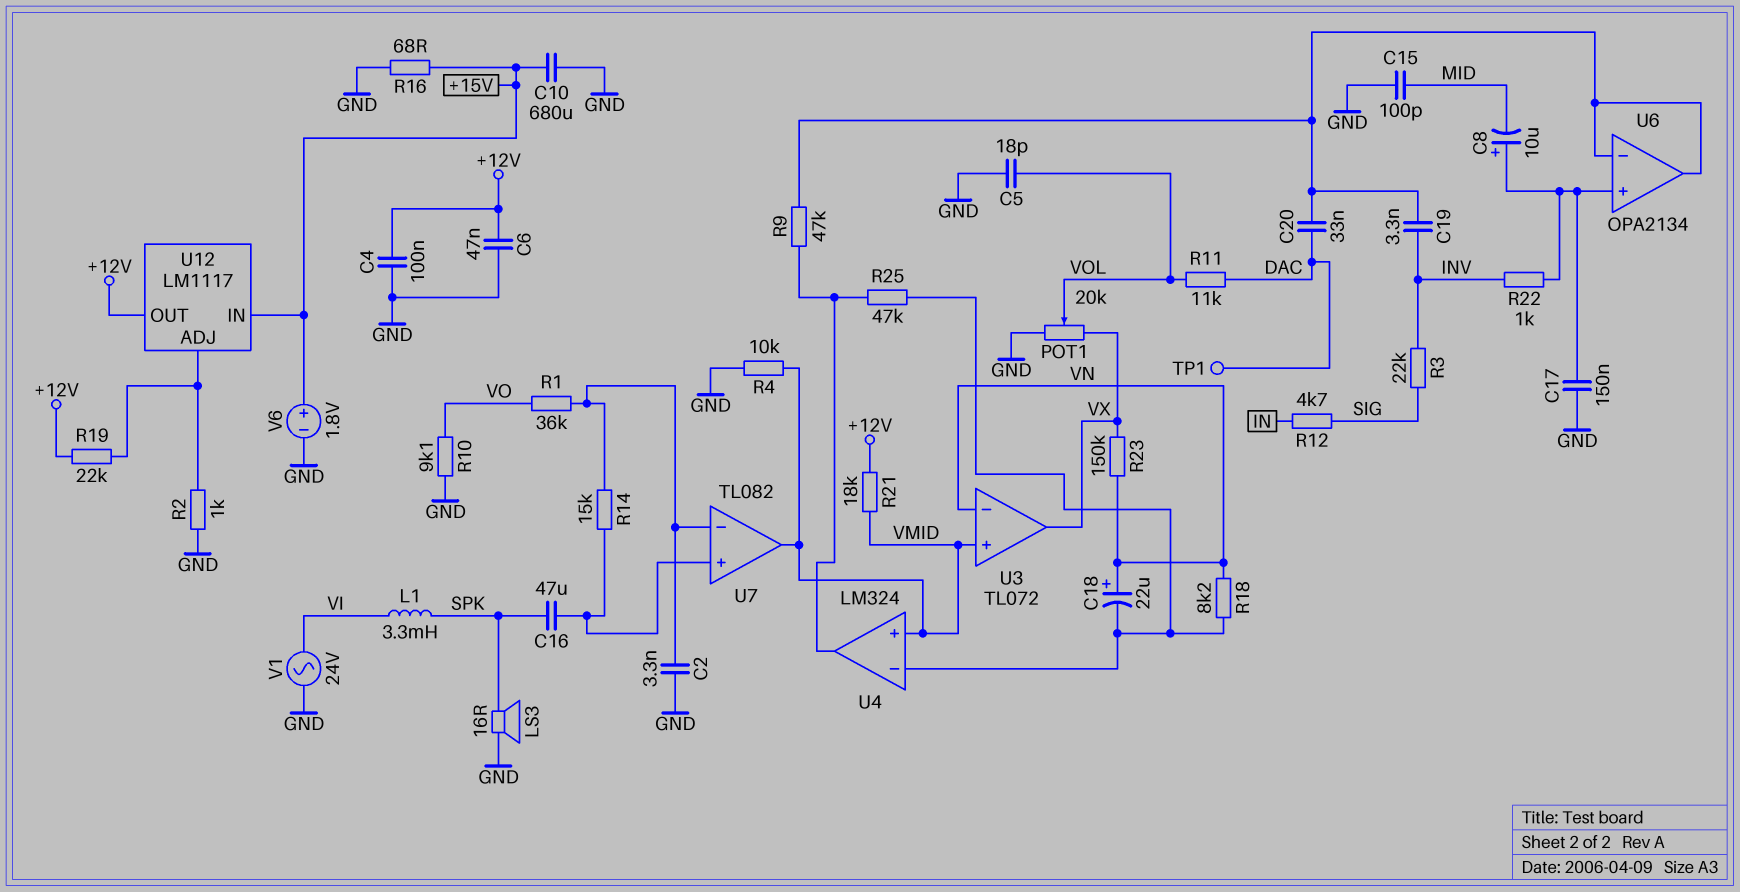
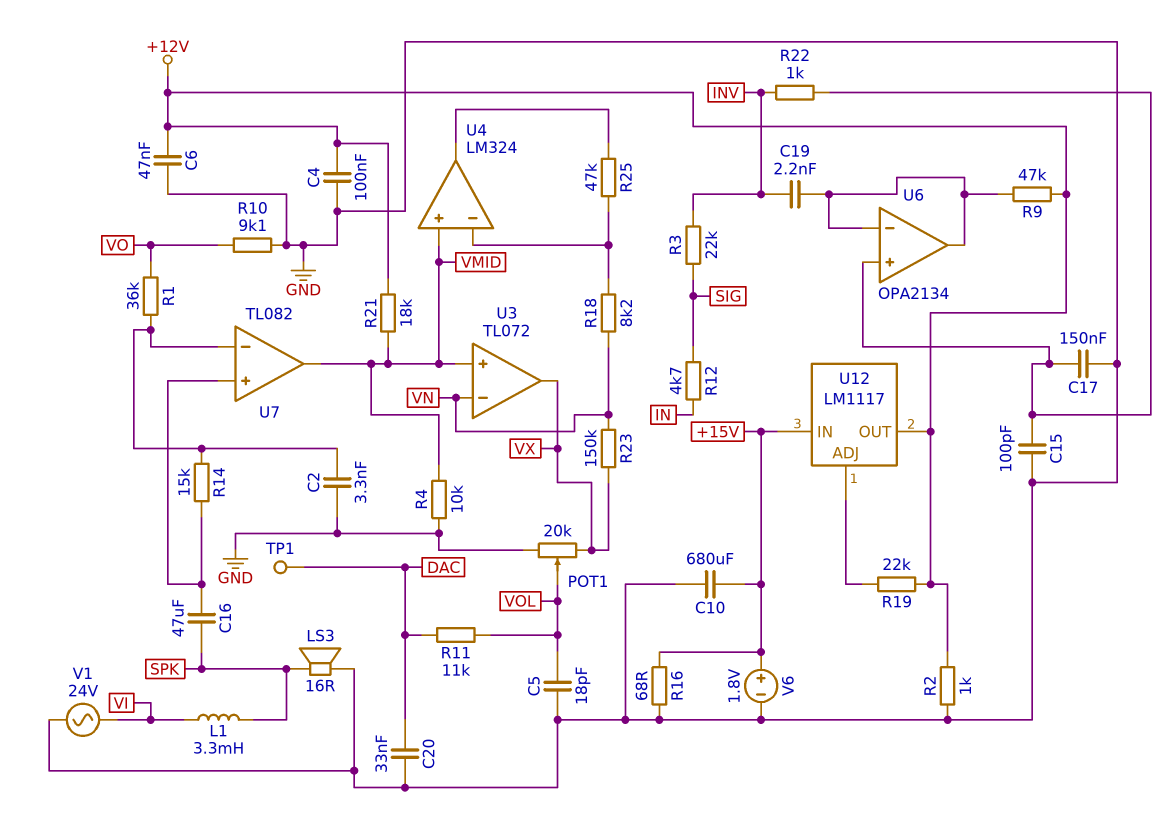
C8: 10uF (plus U6/in+, minus MID) -> none
C15: 100pF (GND, MID) -> 100pF (GND, U6/in+)
C18: 22uF (plus VN, minus U4/in-) -> none
C19: 3.3nF (INV, U6/in-) -> 2.2nF (INV, U6/in-)
C20: 33nF (DAC, U6/in-) -> 33nF (DAC, GND)
R2: 1k (GND, U12/ADJ) -> 1k (+12V, GND)
R9: 47k (U4/out, U6/in-) -> 47k (+12V, U6/in-)

